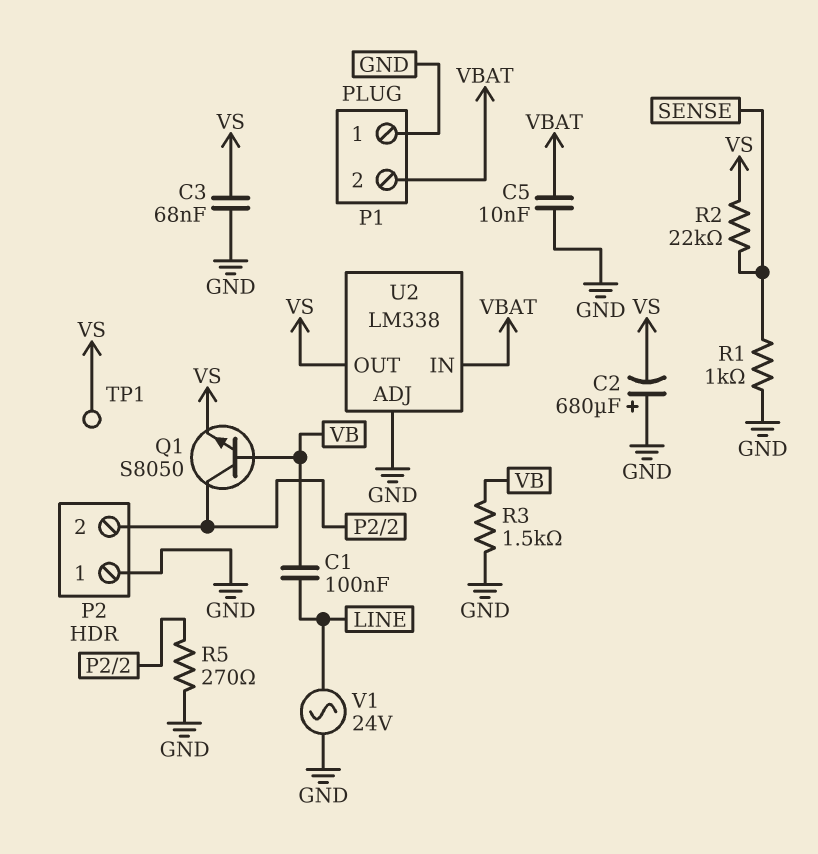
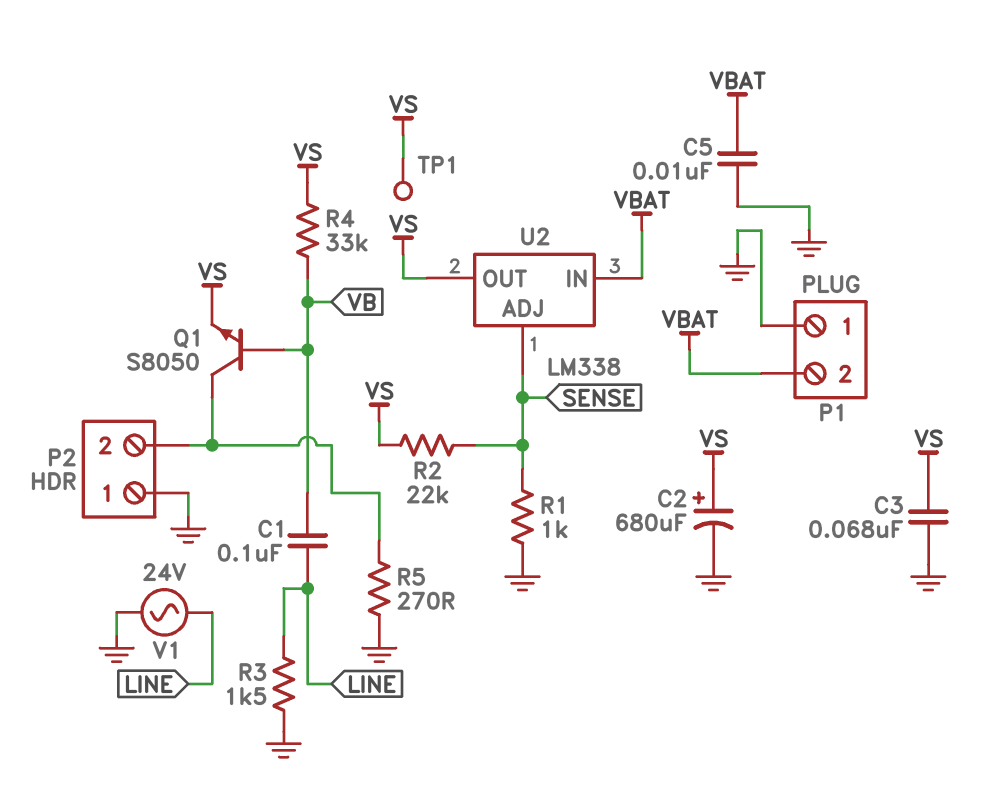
C2: 680uF (plus GND, minus VS) -> 680uF (plus VS, minus GND)
R3: 1.5k (GND, VB) -> 1.5k (GND, LINE)
R4: none -> 33k (VB, VS)
U2 pin ADJ: GND -> SENSE

